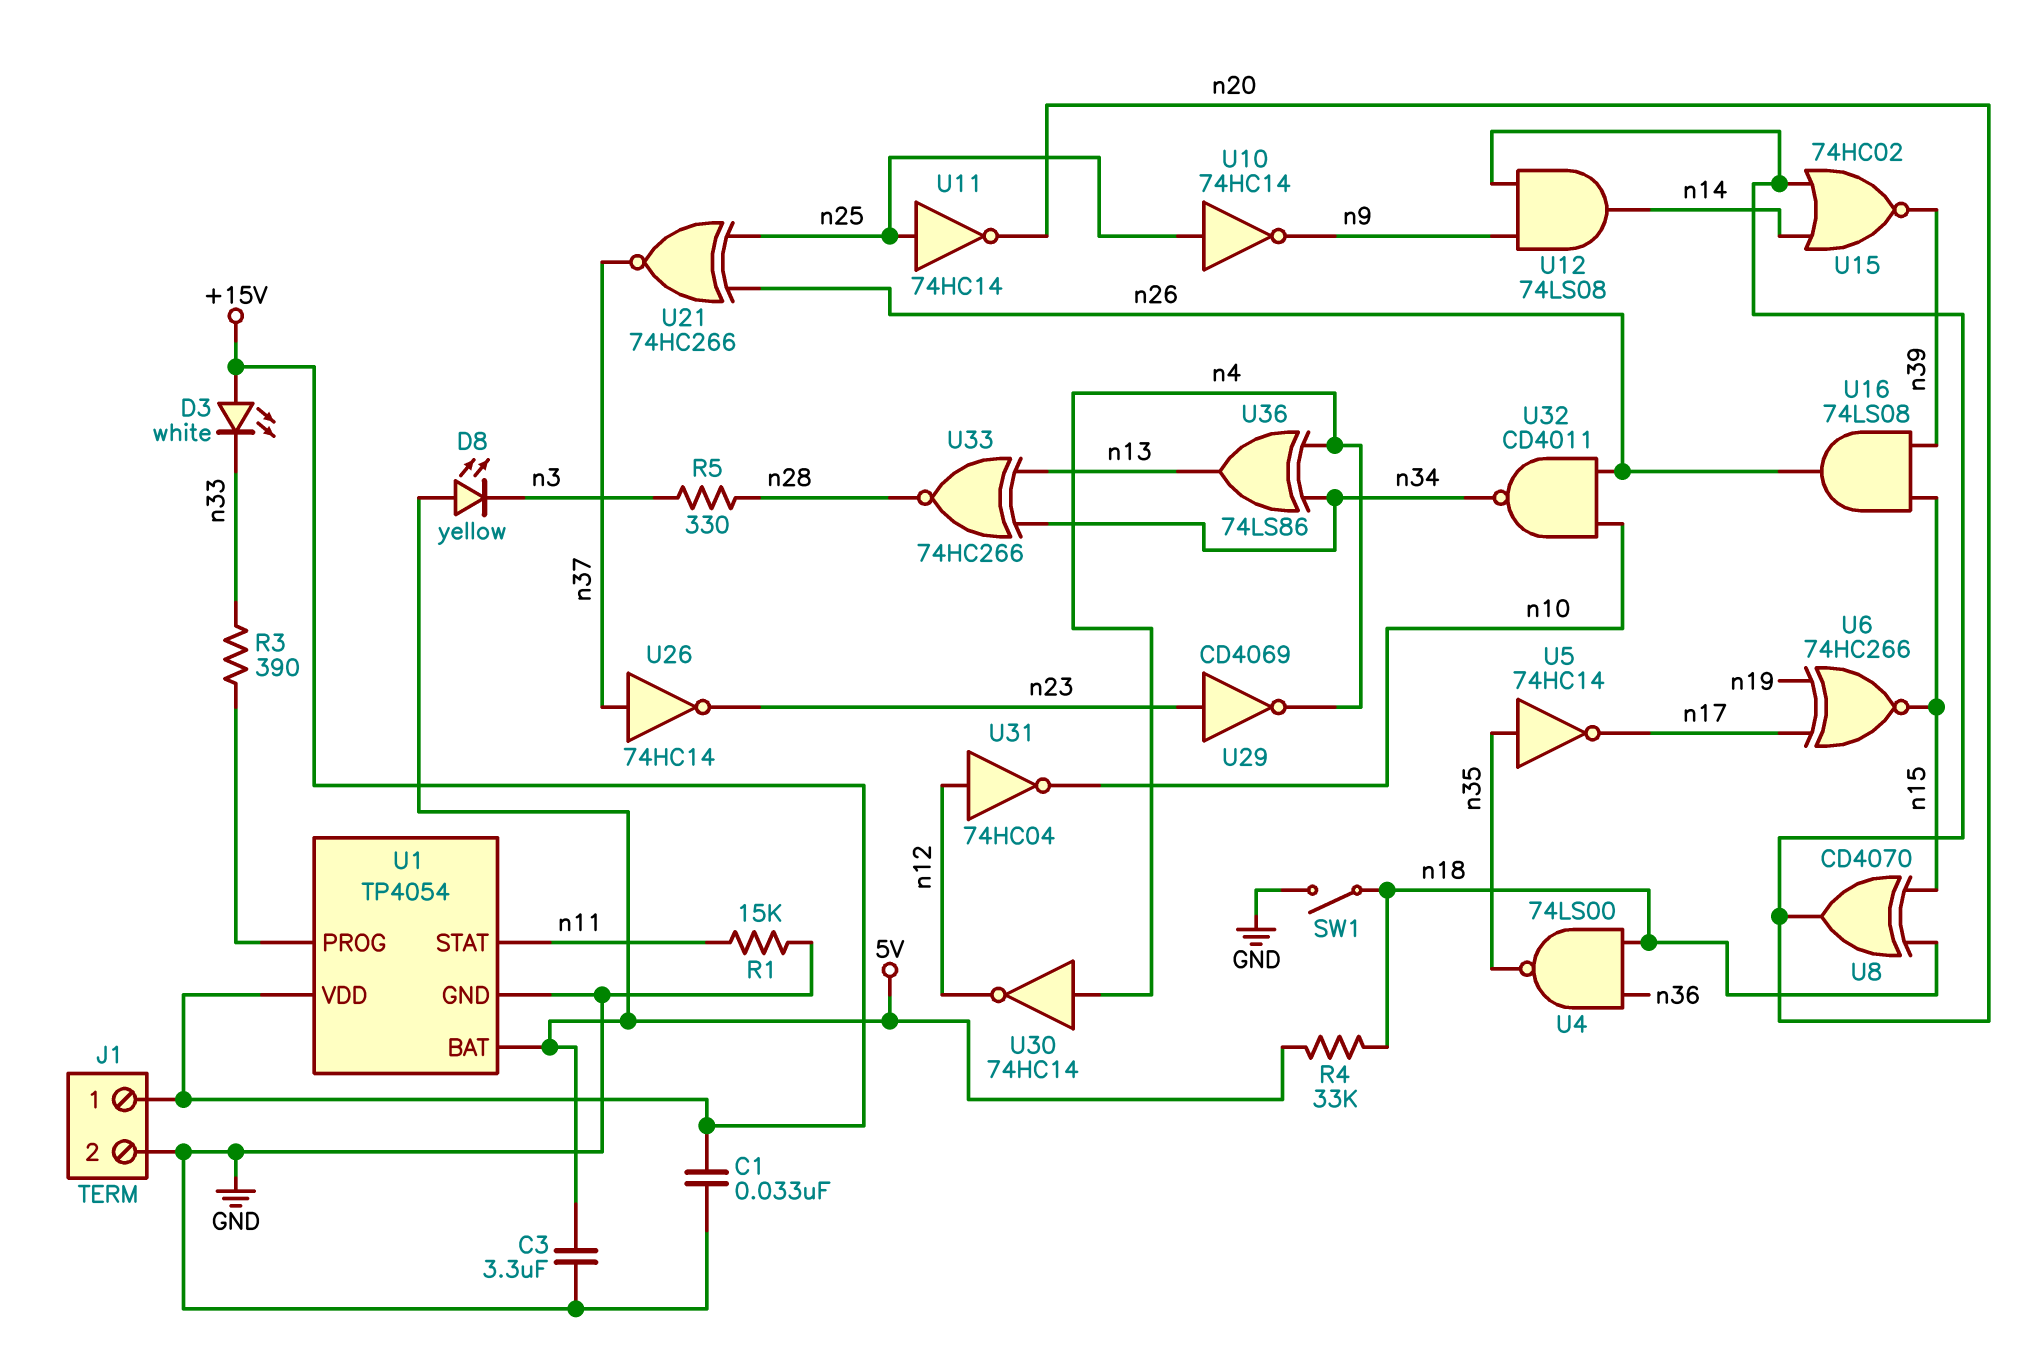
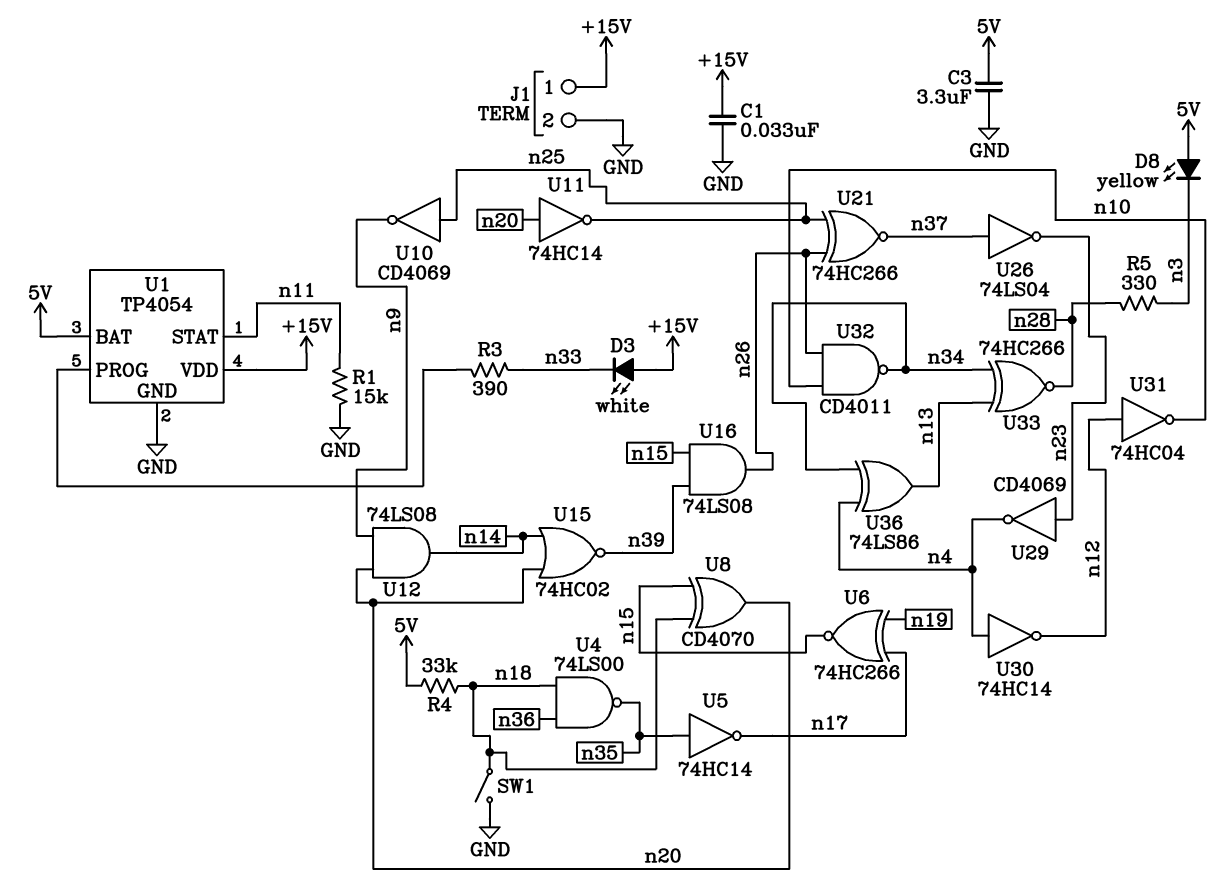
U10: NOT 74HC14 (in n25, out n9) -> NOT CD4069 (in n25, out n9)
U11: NOT 74HC14 (in n25, out n20) -> NOT 74HC14 (in n20, out n25)
U26: NOT 74HC14 (in n37, out n23) -> NOT 74LS04 (in n37, out n23)

